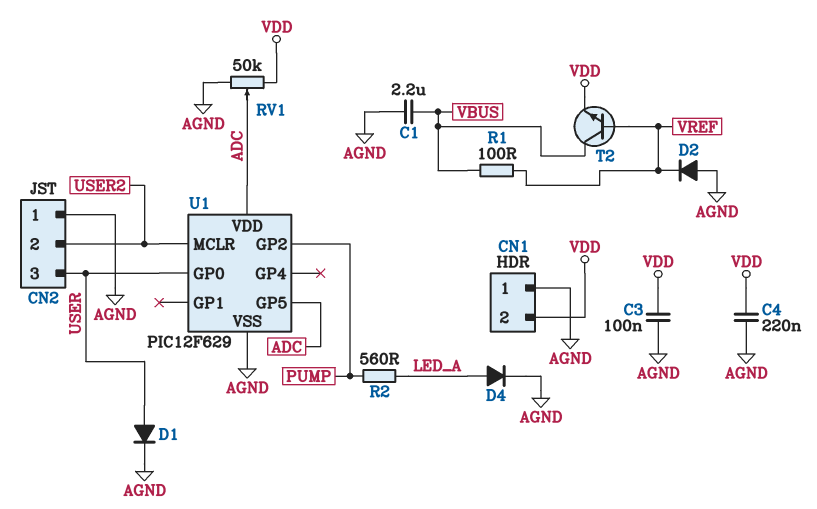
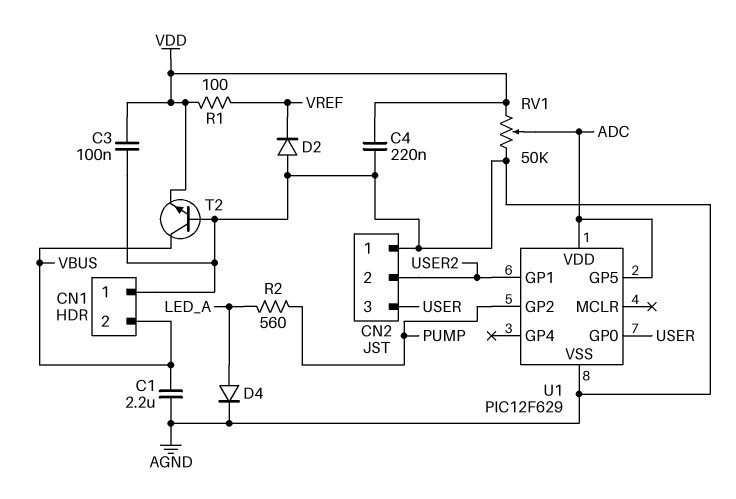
CN1 pin 2: VDD -> VBUS
D1: diode (A USER, K AGND) -> none
R1: 100 (VBUS, VREF) -> 100 (VDD, VREF)
T2: NPN (B VREF, C VBUS, E VDD) -> NPN (B AGND, C VBUS, E VDD)
U1 pin GP1: none -> USER2
U1 pin MCLR: USER2 -> none

